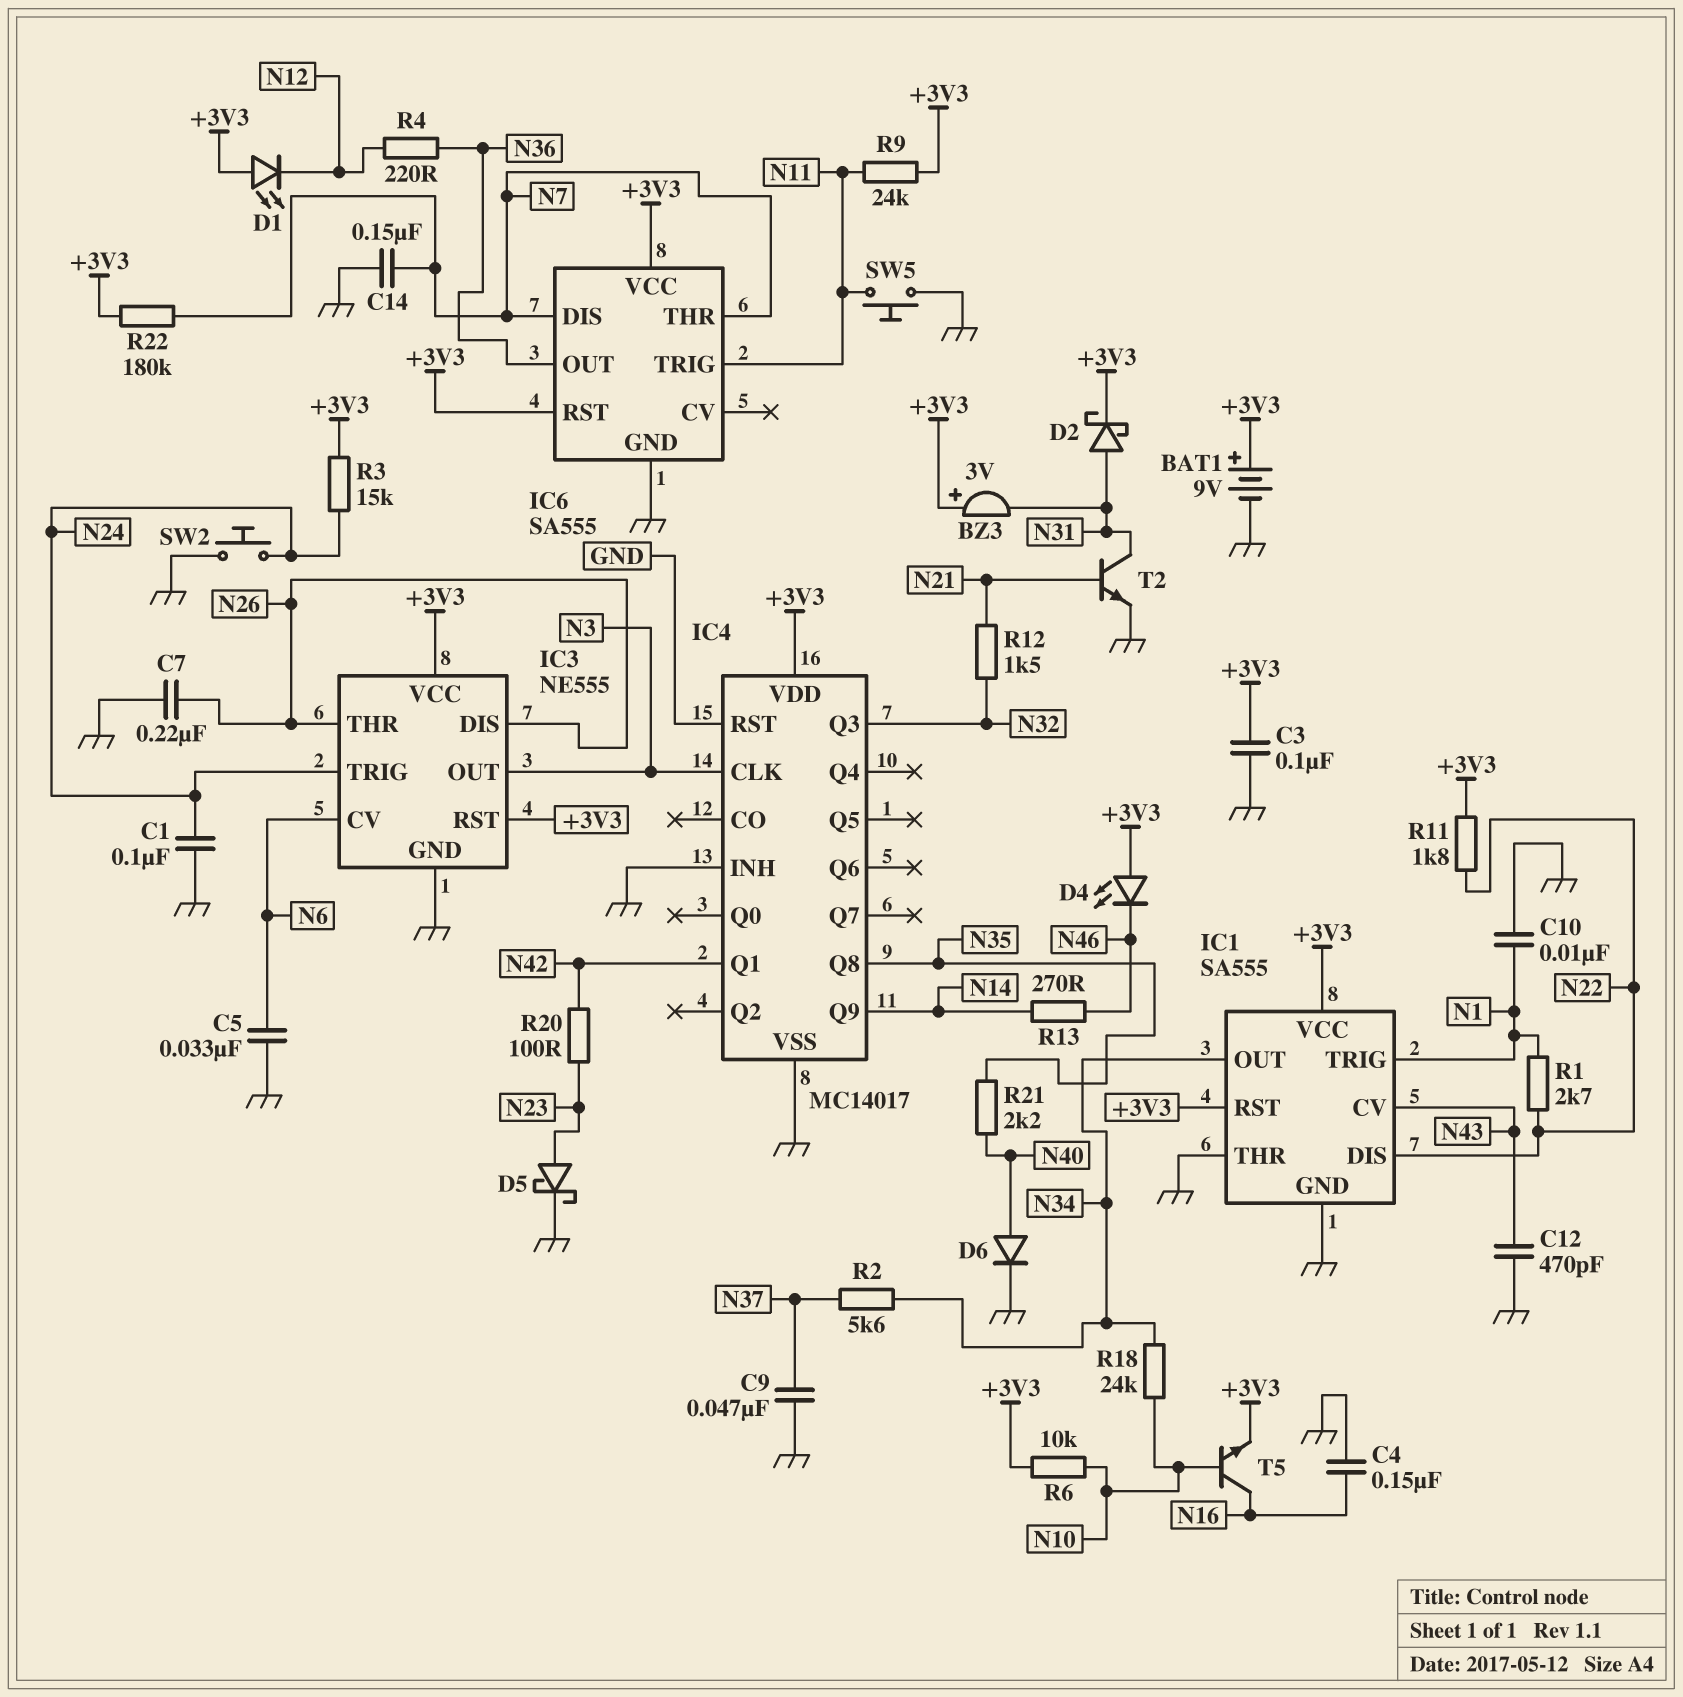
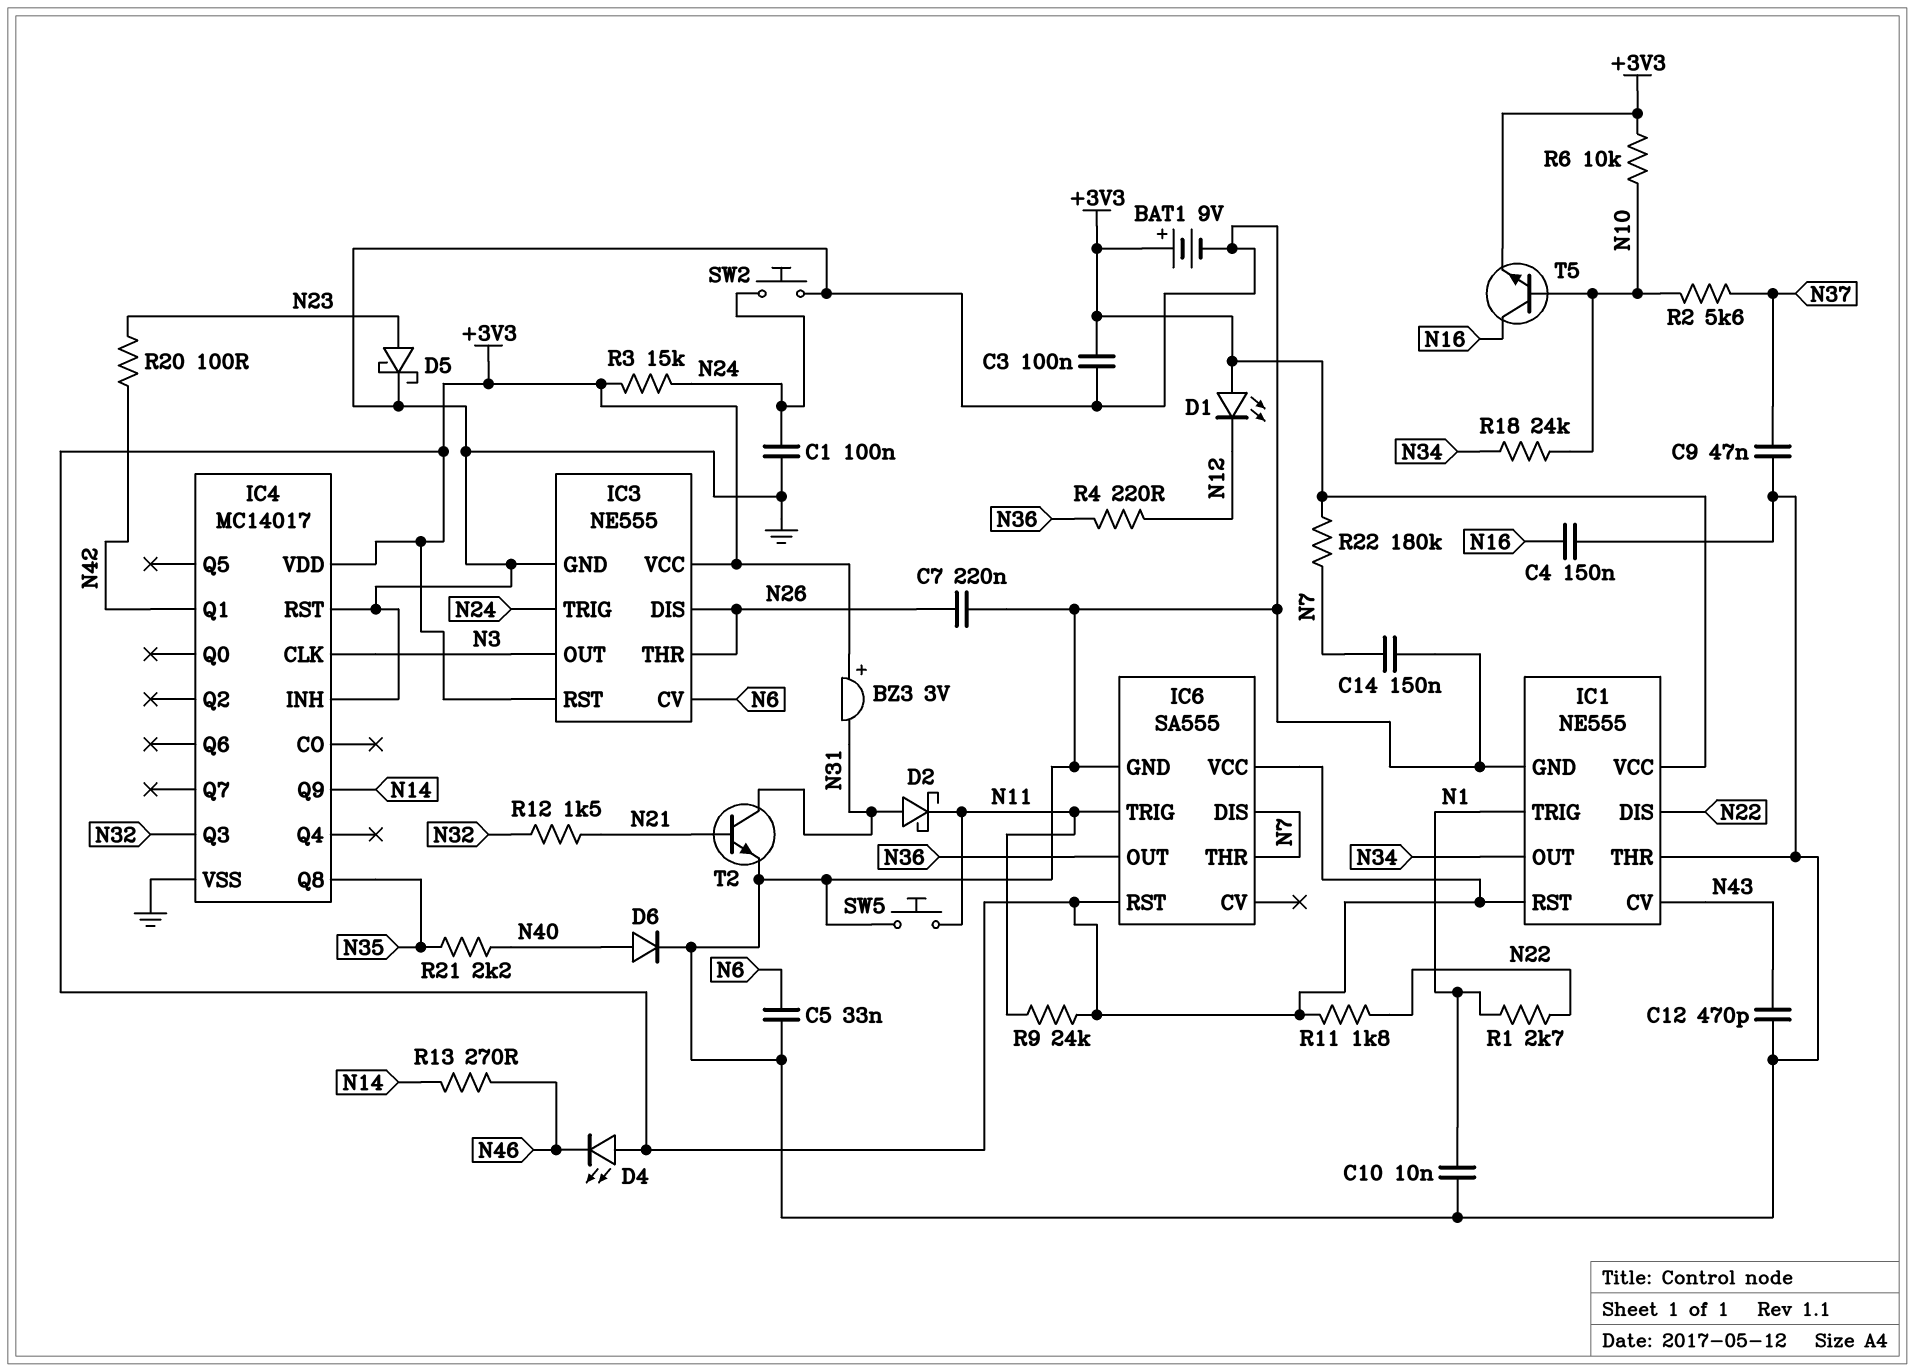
D2: schottky (A N31, K +3V3) -> schottky (A N31, K N11)
IC1: SA555 -> NE555
R2: 5.6k (N34, N37) -> 5.6k (N10, N37)

